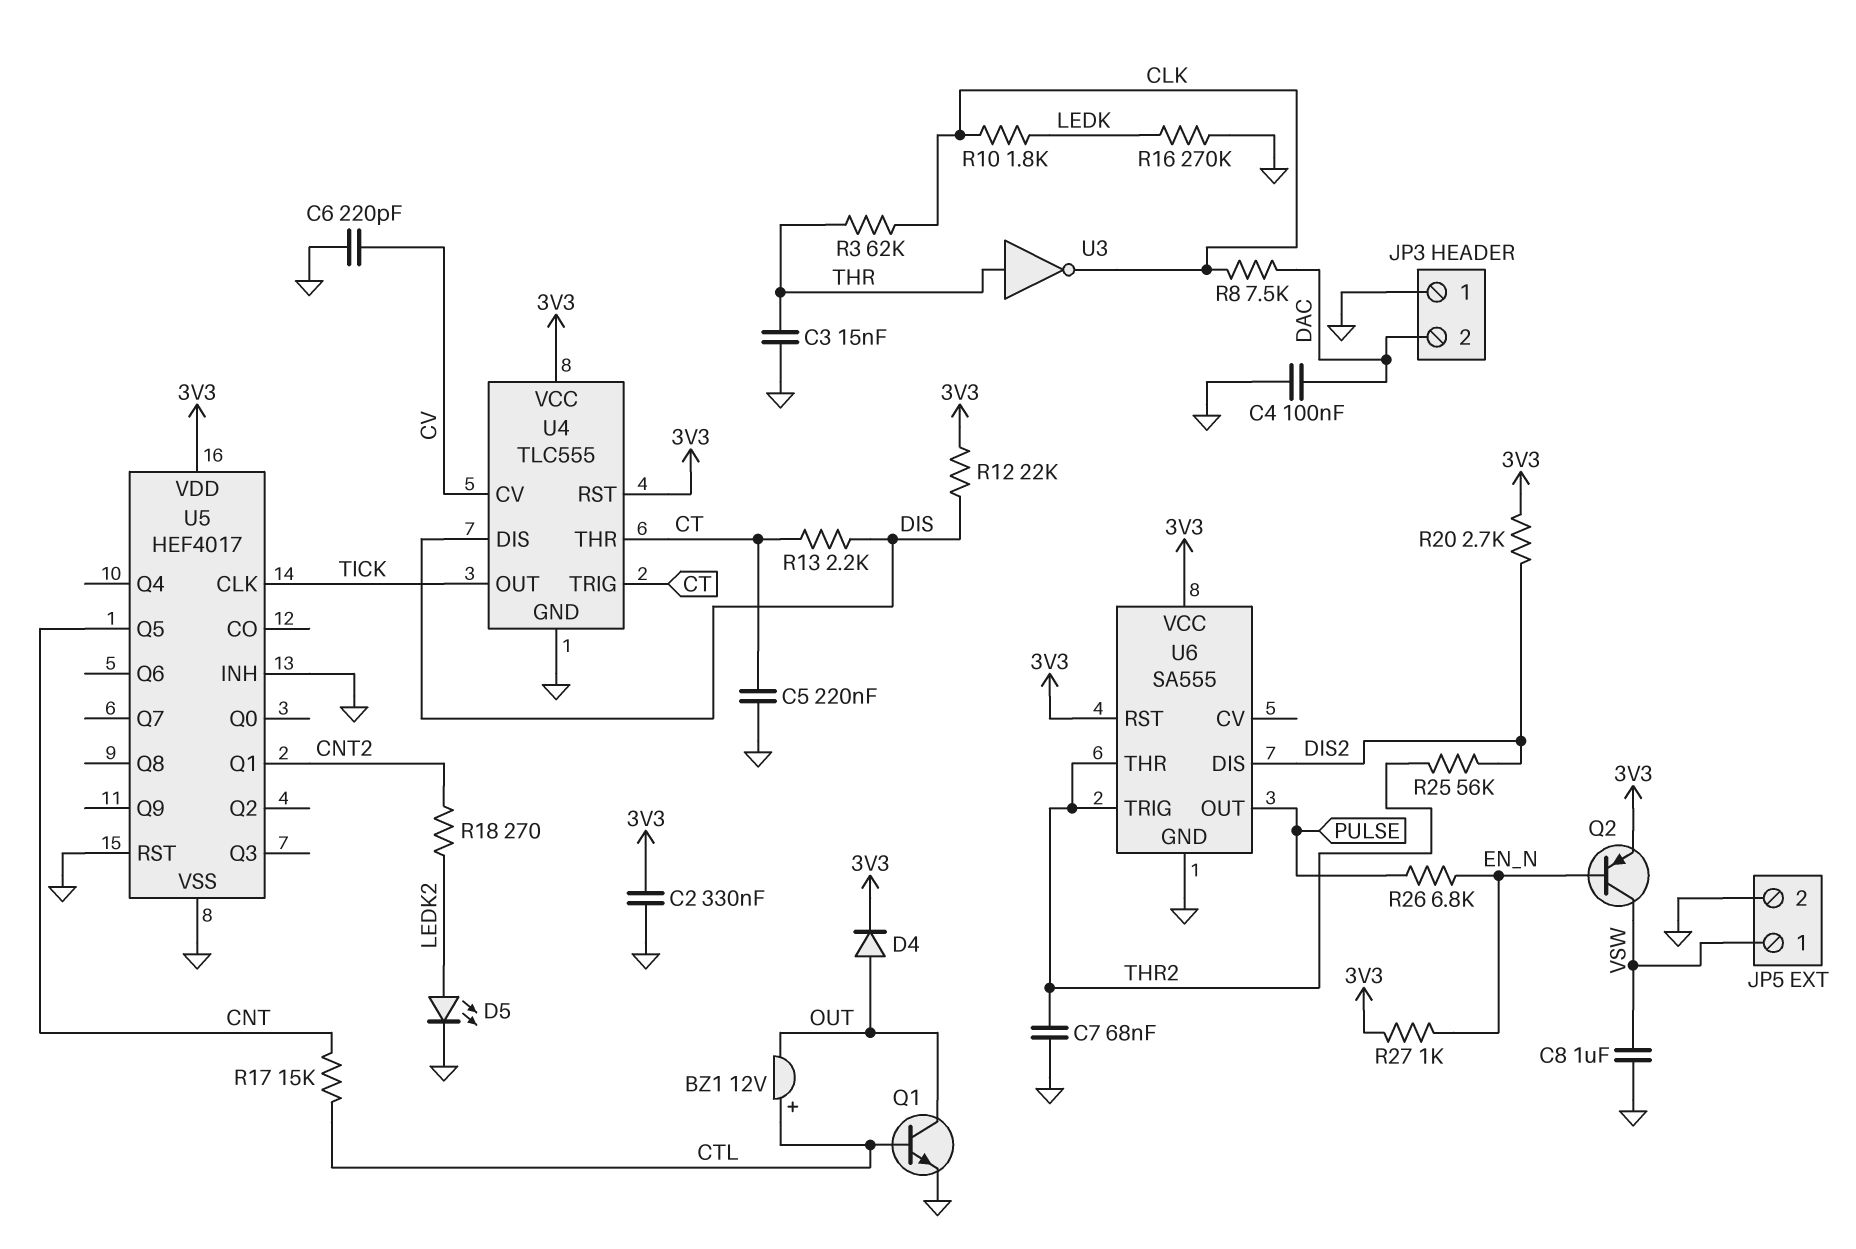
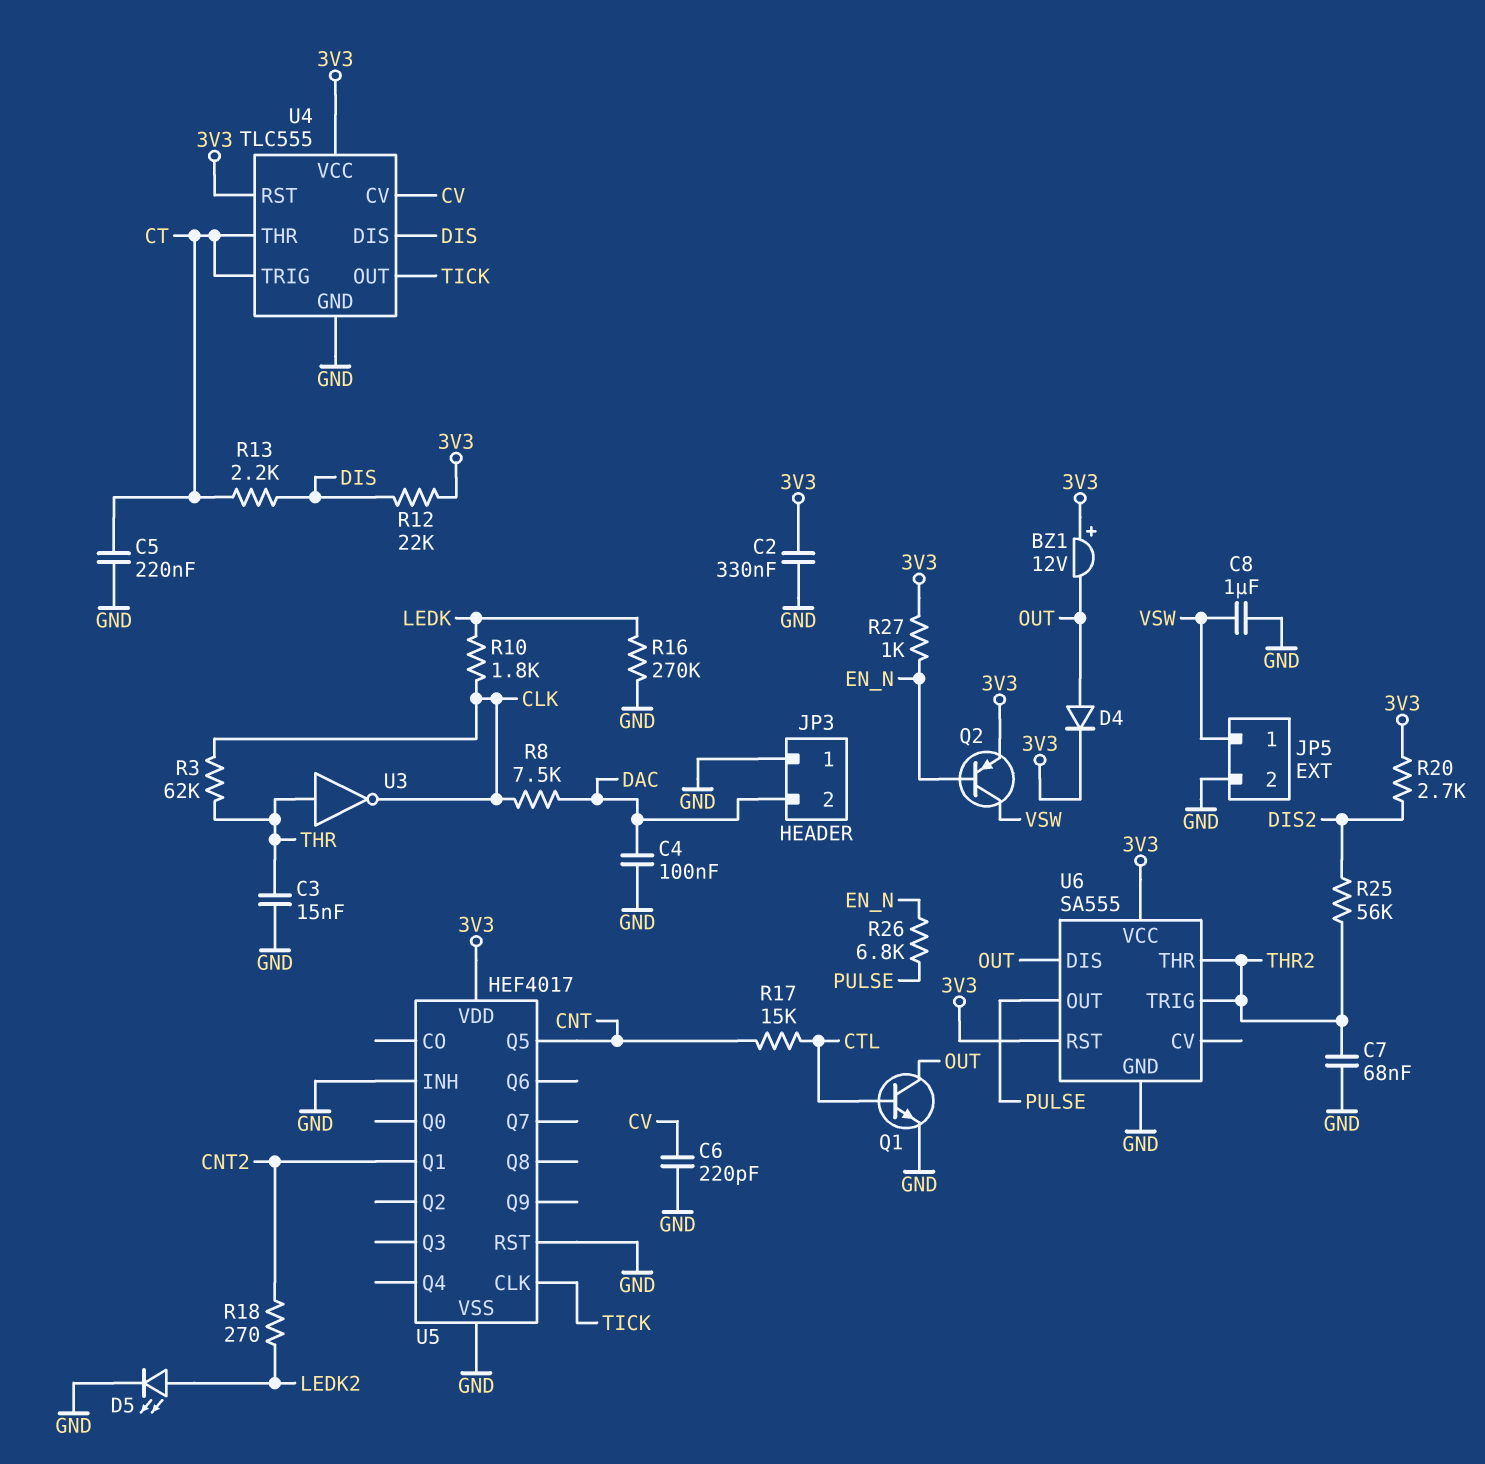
BZ1: buzzer 12V (plus CTL, minus OUT) -> buzzer 12V (plus 3V3, minus OUT)
U6 pin DIS: DIS2 -> OUT

